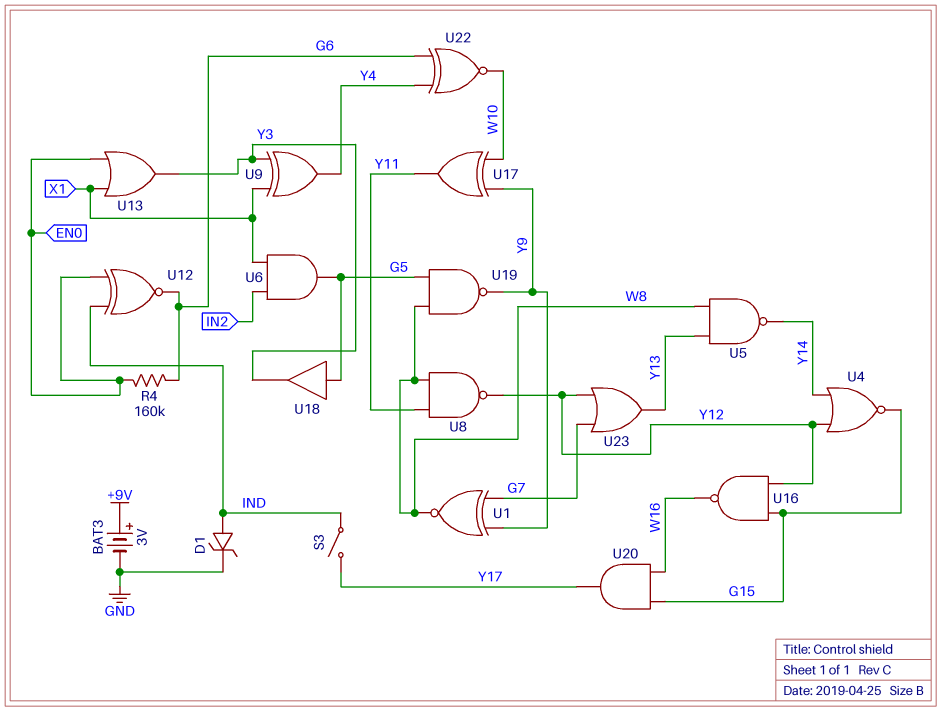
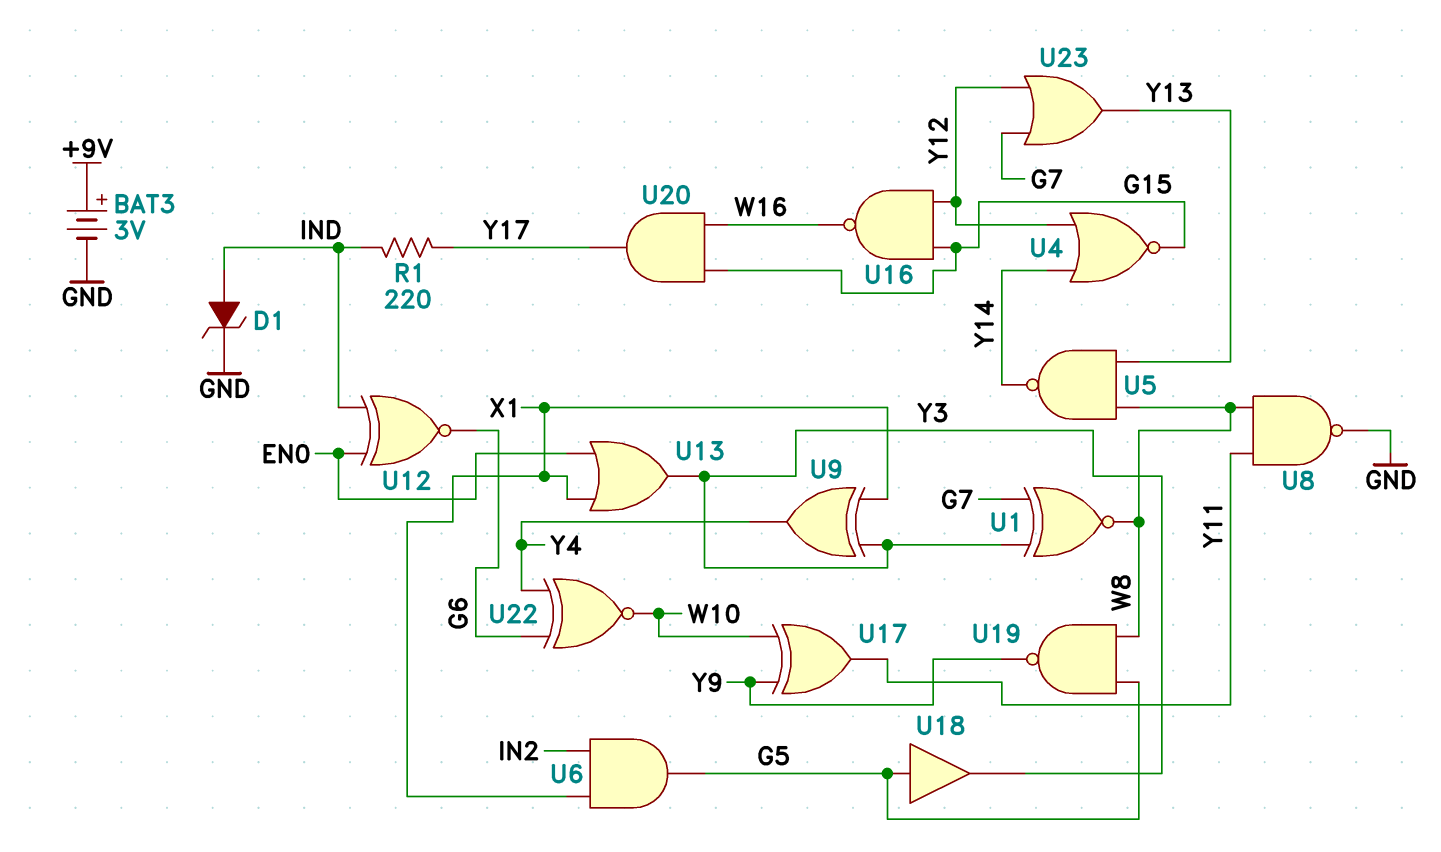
R1: none -> 220 (IND, Y17)
R4: 160k (EN0, G6) -> none
S3: switch (IND, Y17) -> none
U1: XNOR (in G7, in Y9, out W8) -> XNOR (in G7, in Y3, out W8)
U8: NAND (in W8, in Y11, out Y12) -> NAND (in W8, in Y11, out GND)

